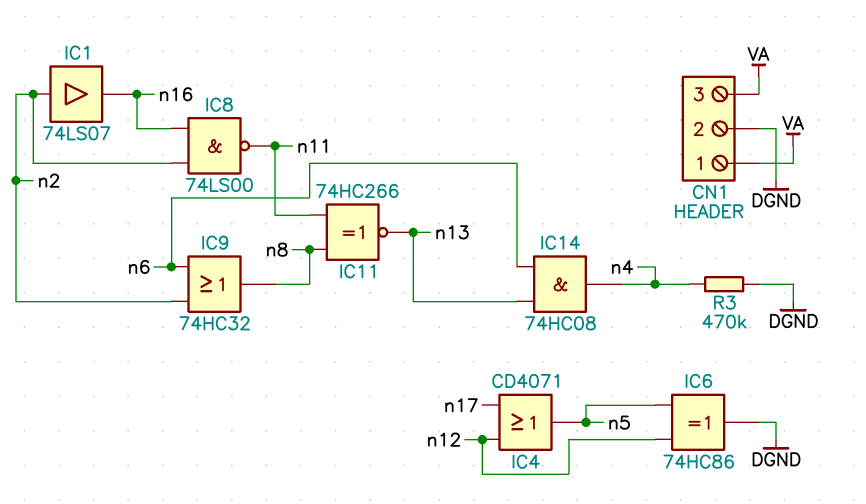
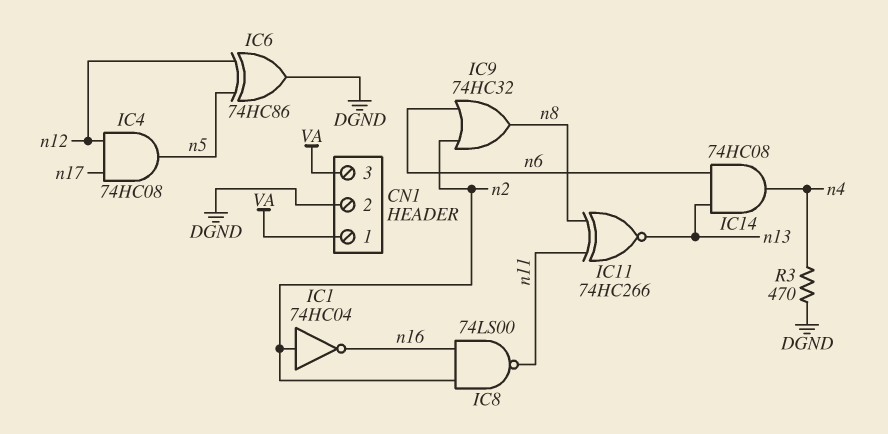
IC1: buffer 74LS07 (in n2, out n16) -> NOT 74HC04 (in n2, out n16)
IC4: OR CD4071 (in n12, in n17, out n5) -> AND 74HC08 (in n12, in n17, out n5)
R3: 470k (DGND, n4) -> 470 (DGND, n4)

